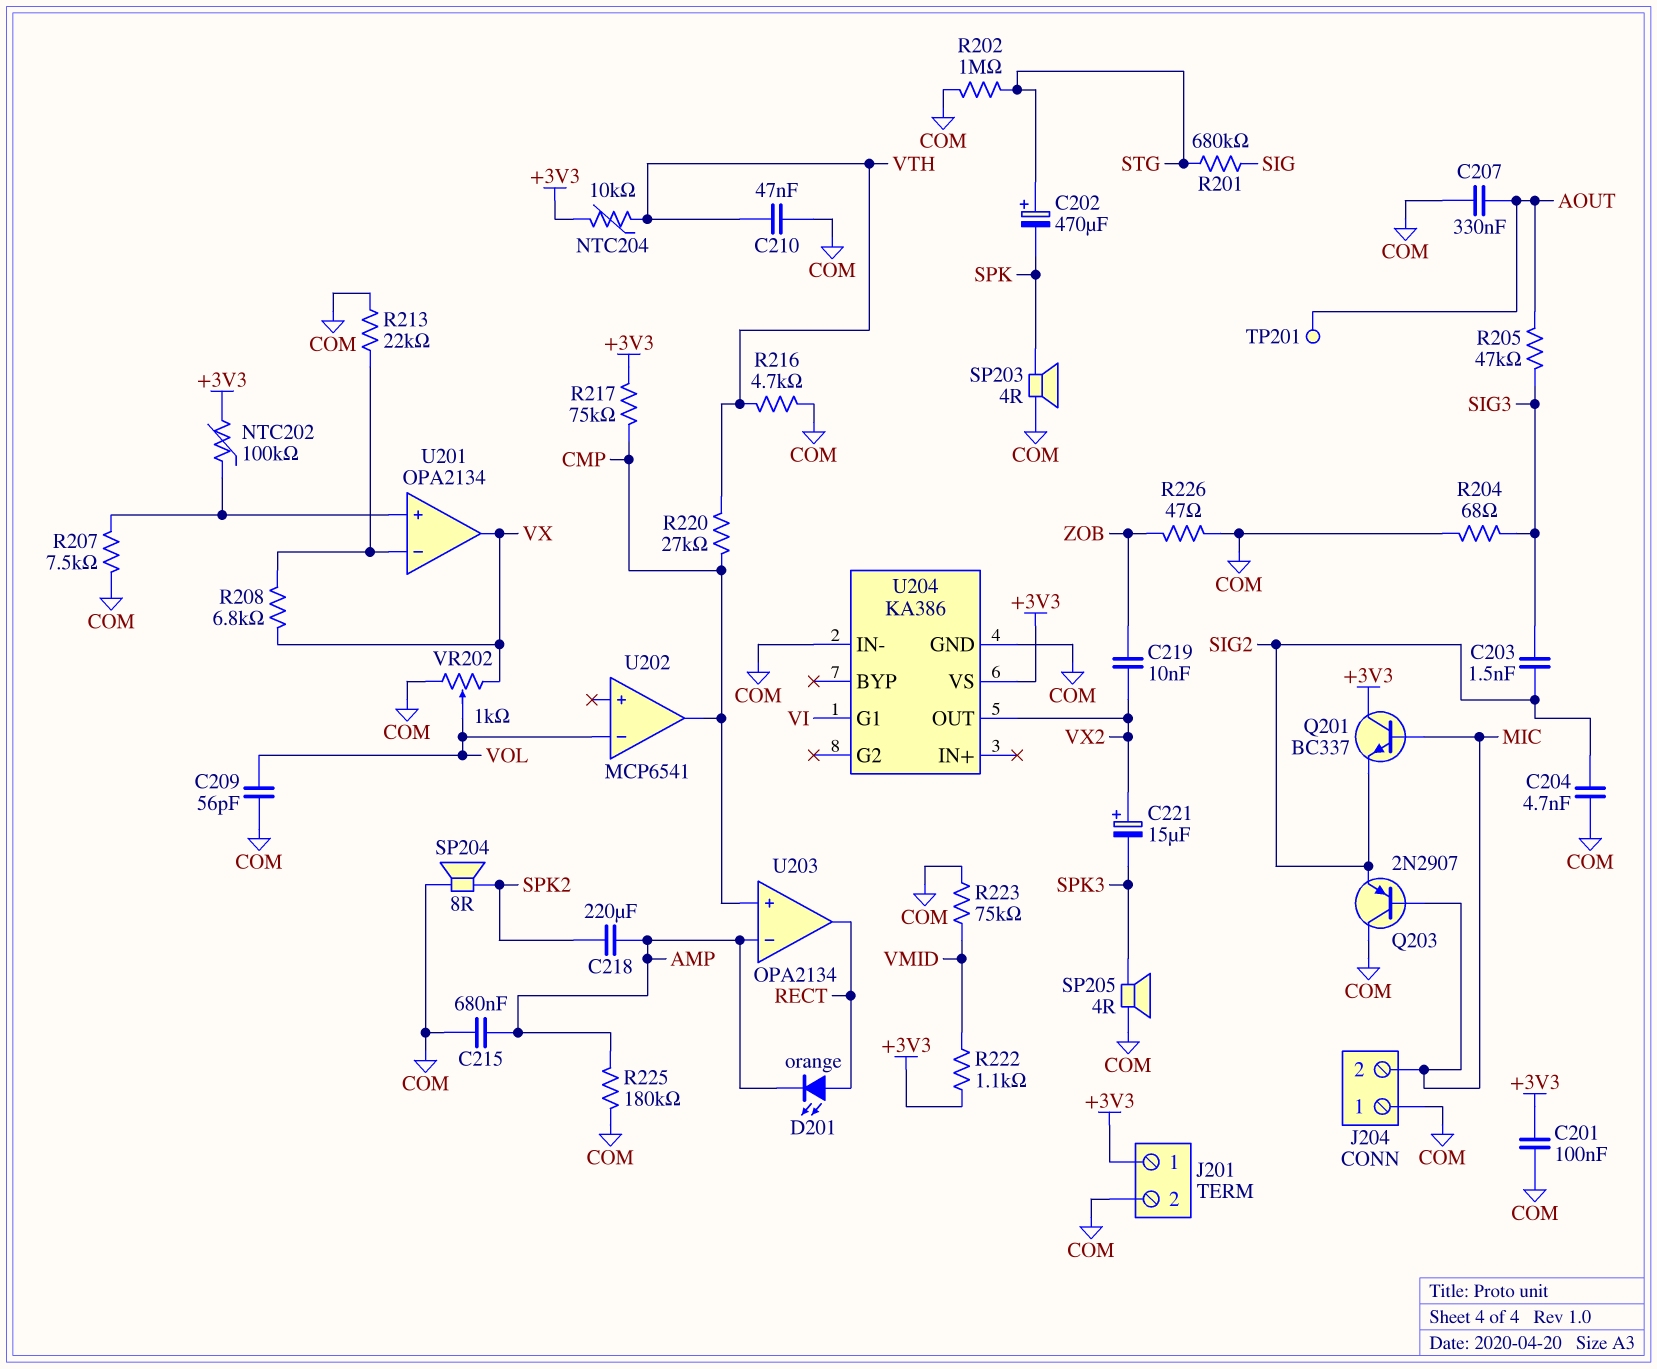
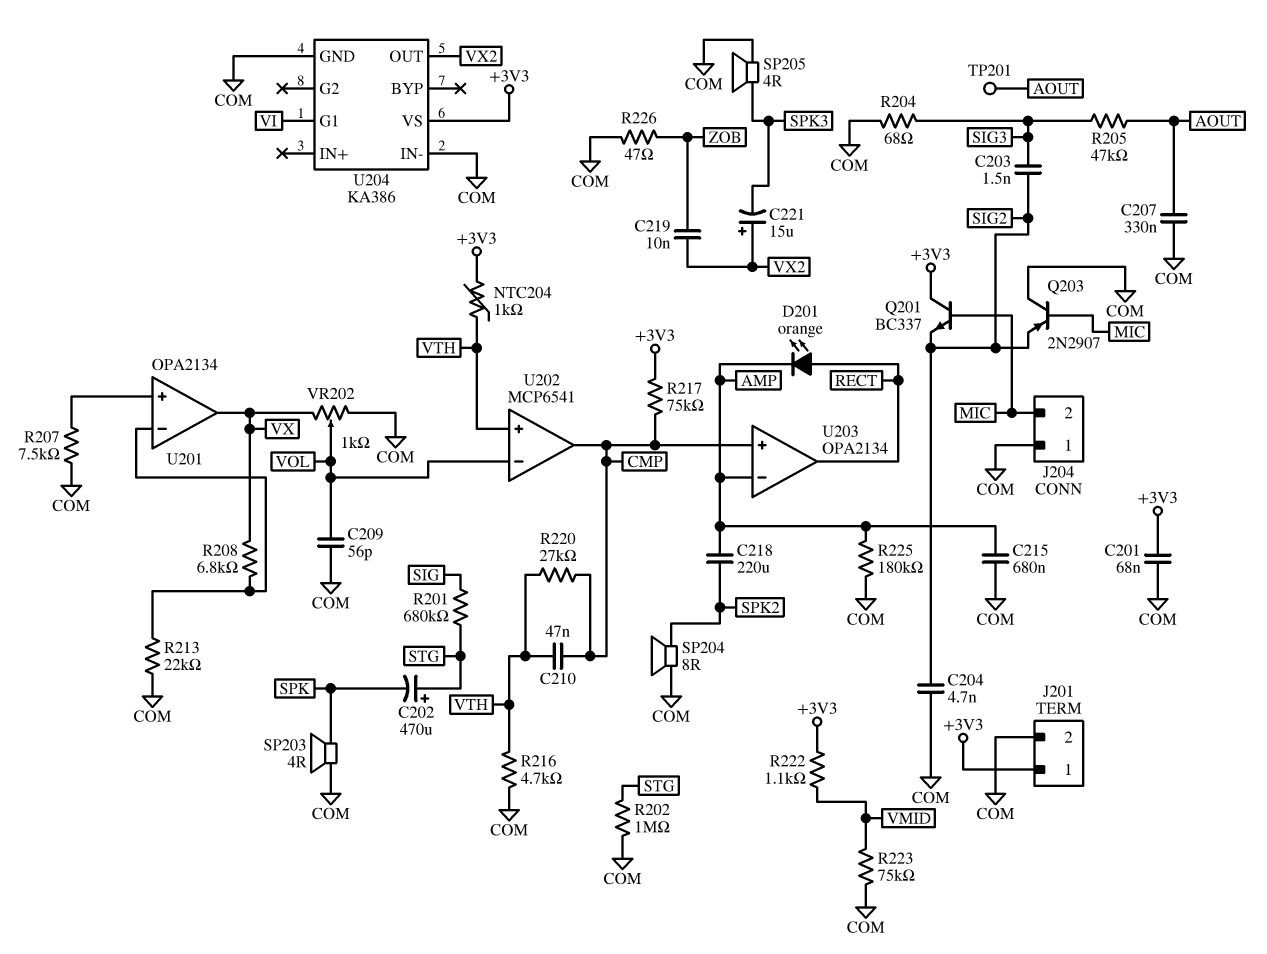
C201: 100nF (+3V3, COM) -> 68nF (+3V3, COM)
C210: 47nF (COM, VTH) -> 47nF (CMP, VTH)
NTC202: 100k (+3V3, U201/in+) -> none
NTC204: 10k (+3V3, VTH) -> 1k (+3V3, VTH)
U202 pin in+: none -> VTH

